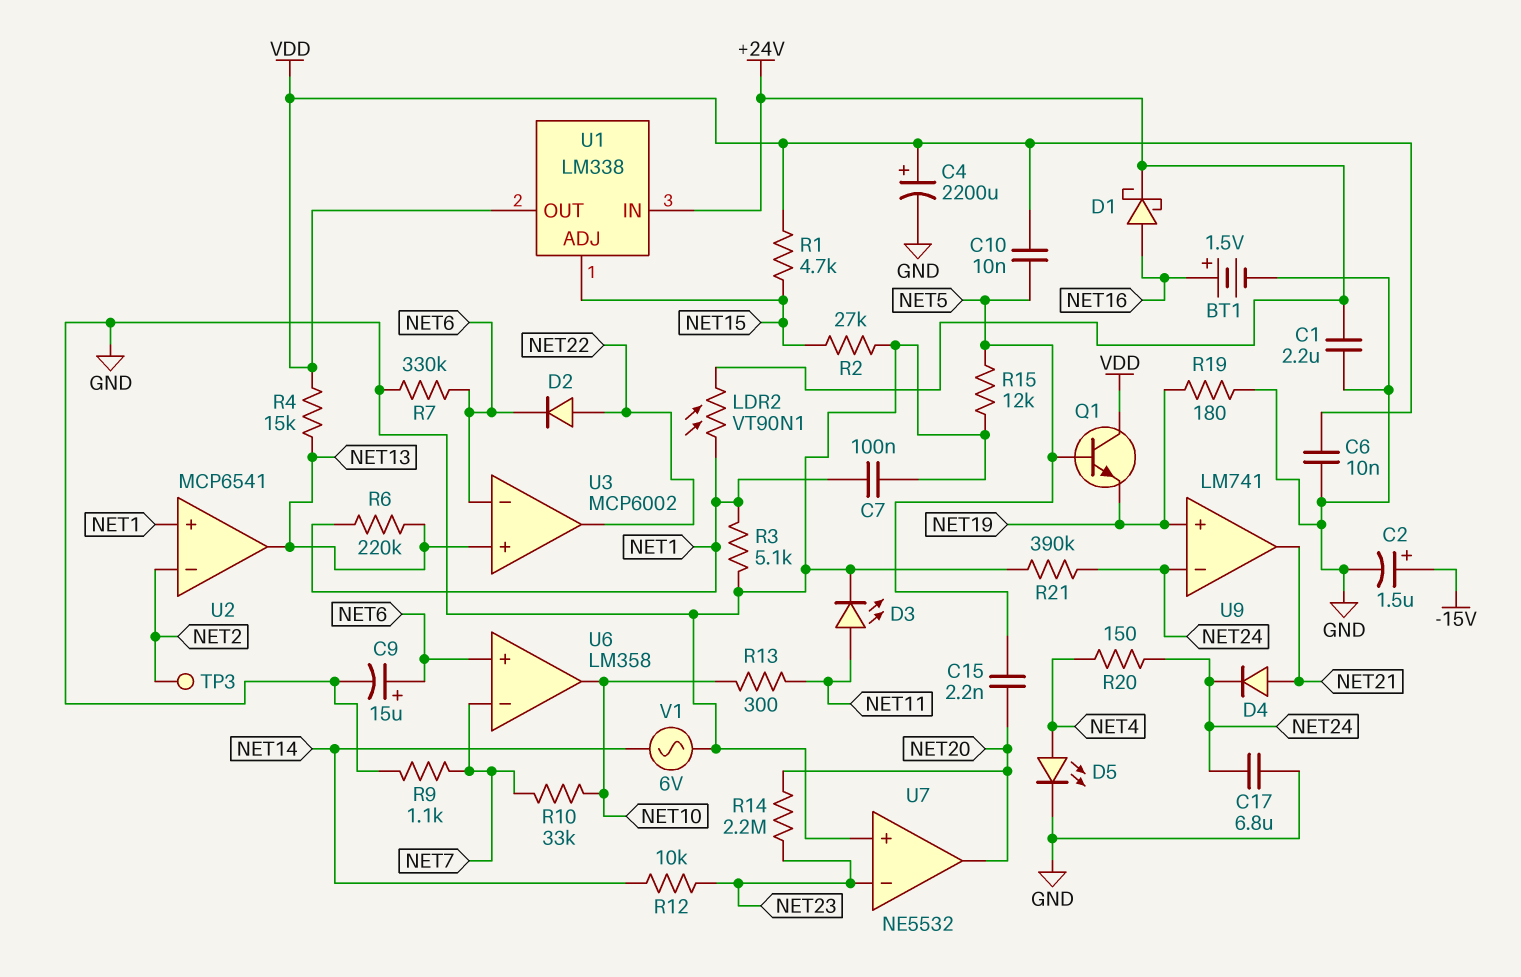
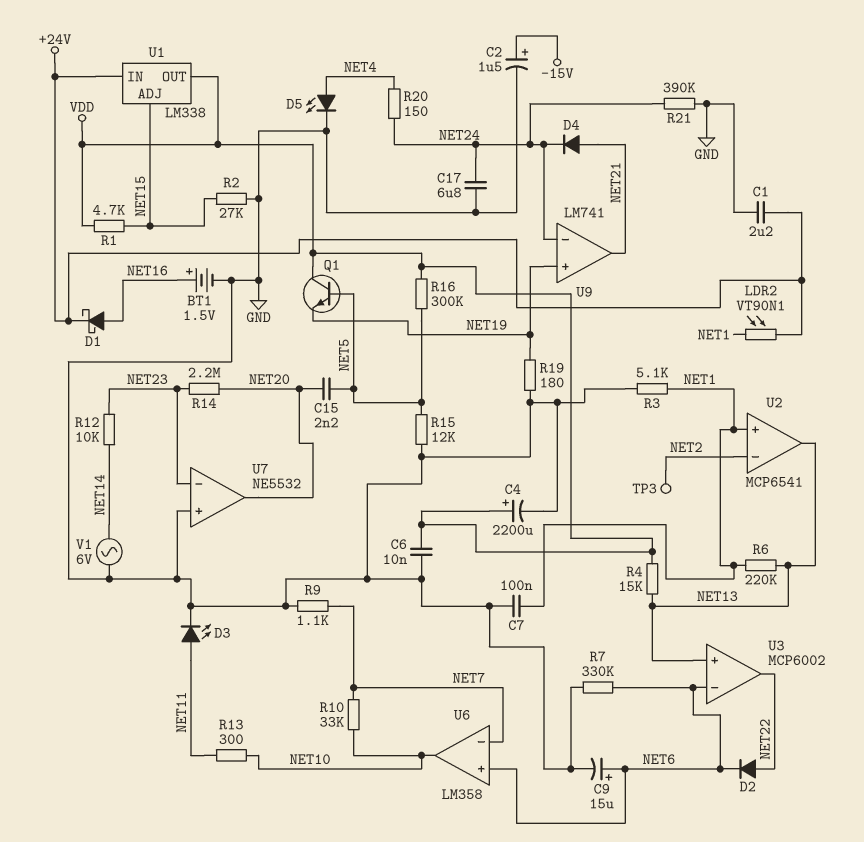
C10: 10nF (NET5, VDD) -> none
R16: none -> 300k (NET5, VDD)

